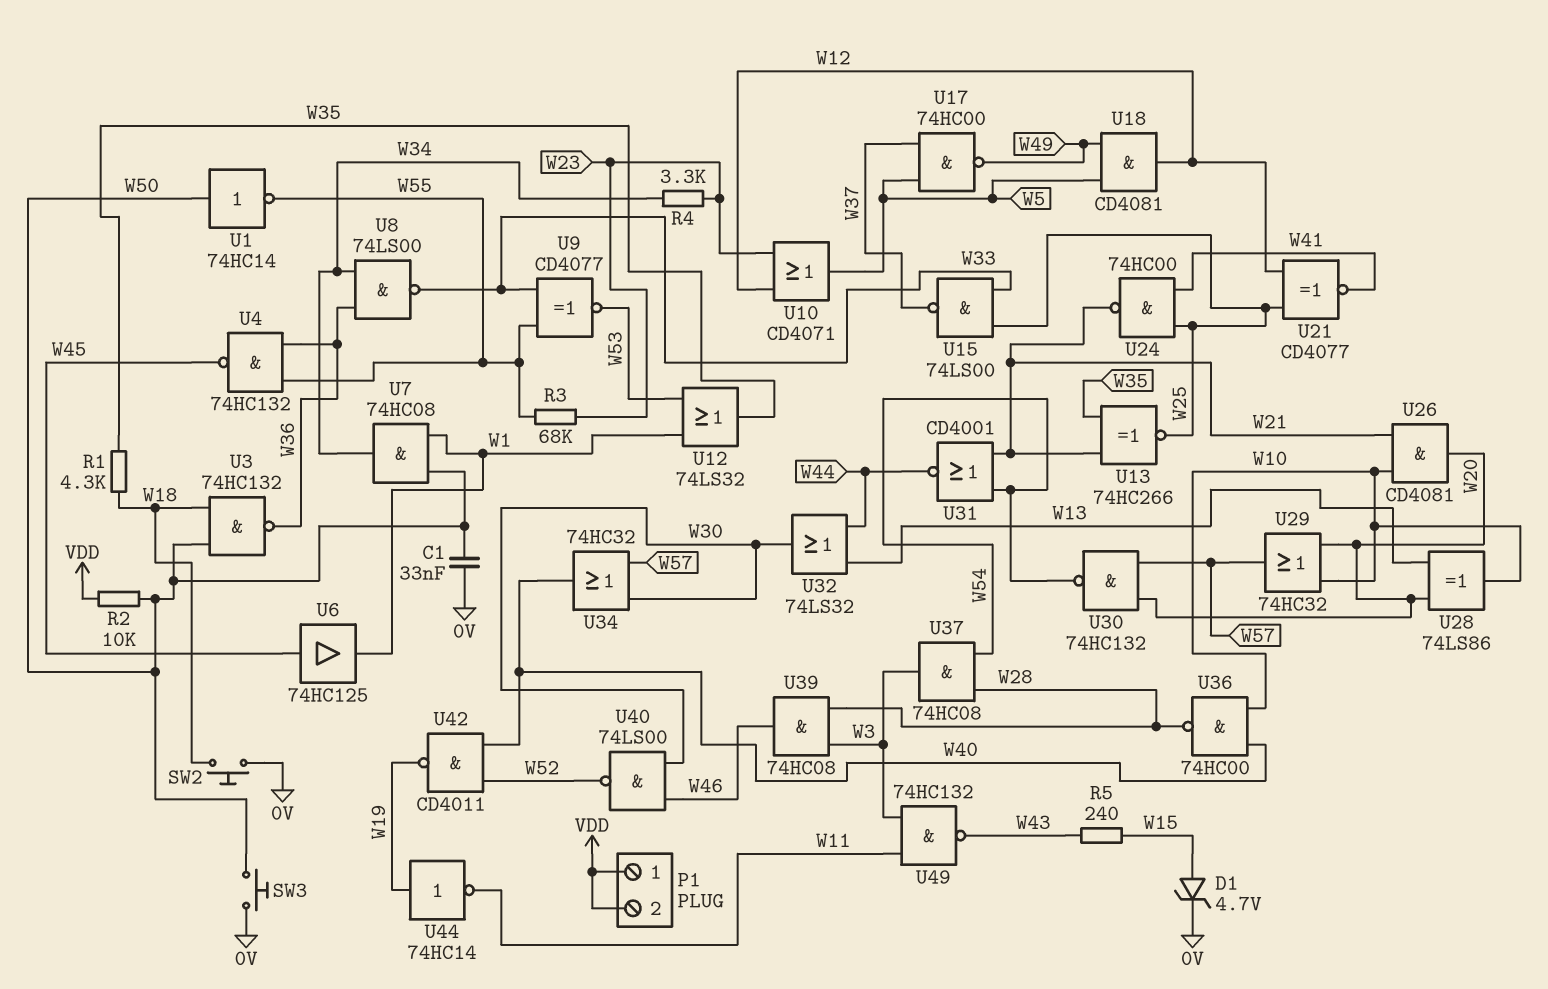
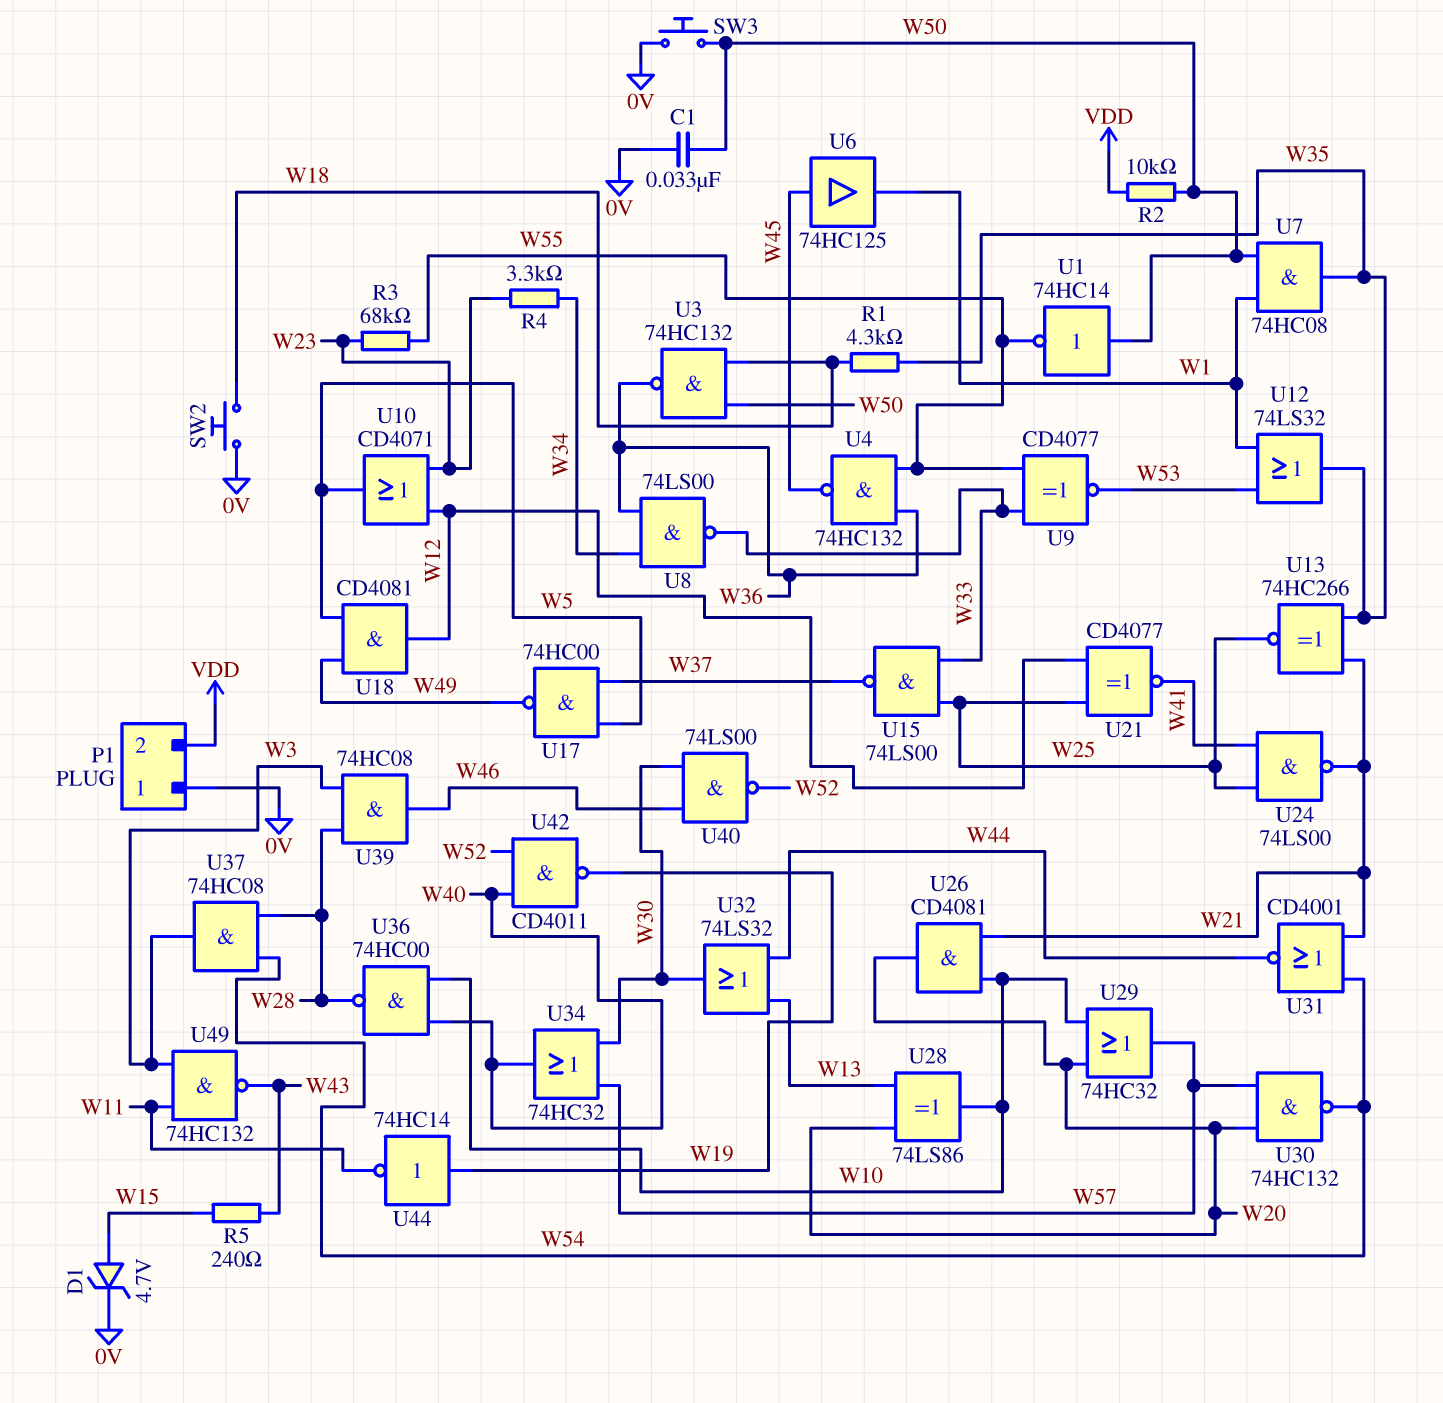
P1 pin 1: VDD -> 0V
U7: AND 74HC08 (in W1, in W50, out W34) -> AND 74HC08 (in W1, in W50, out W35)
U24: NAND 74HC00 (in W25, in W41, out W21) -> NAND 74LS00 (in W25, in W41, out W21)

